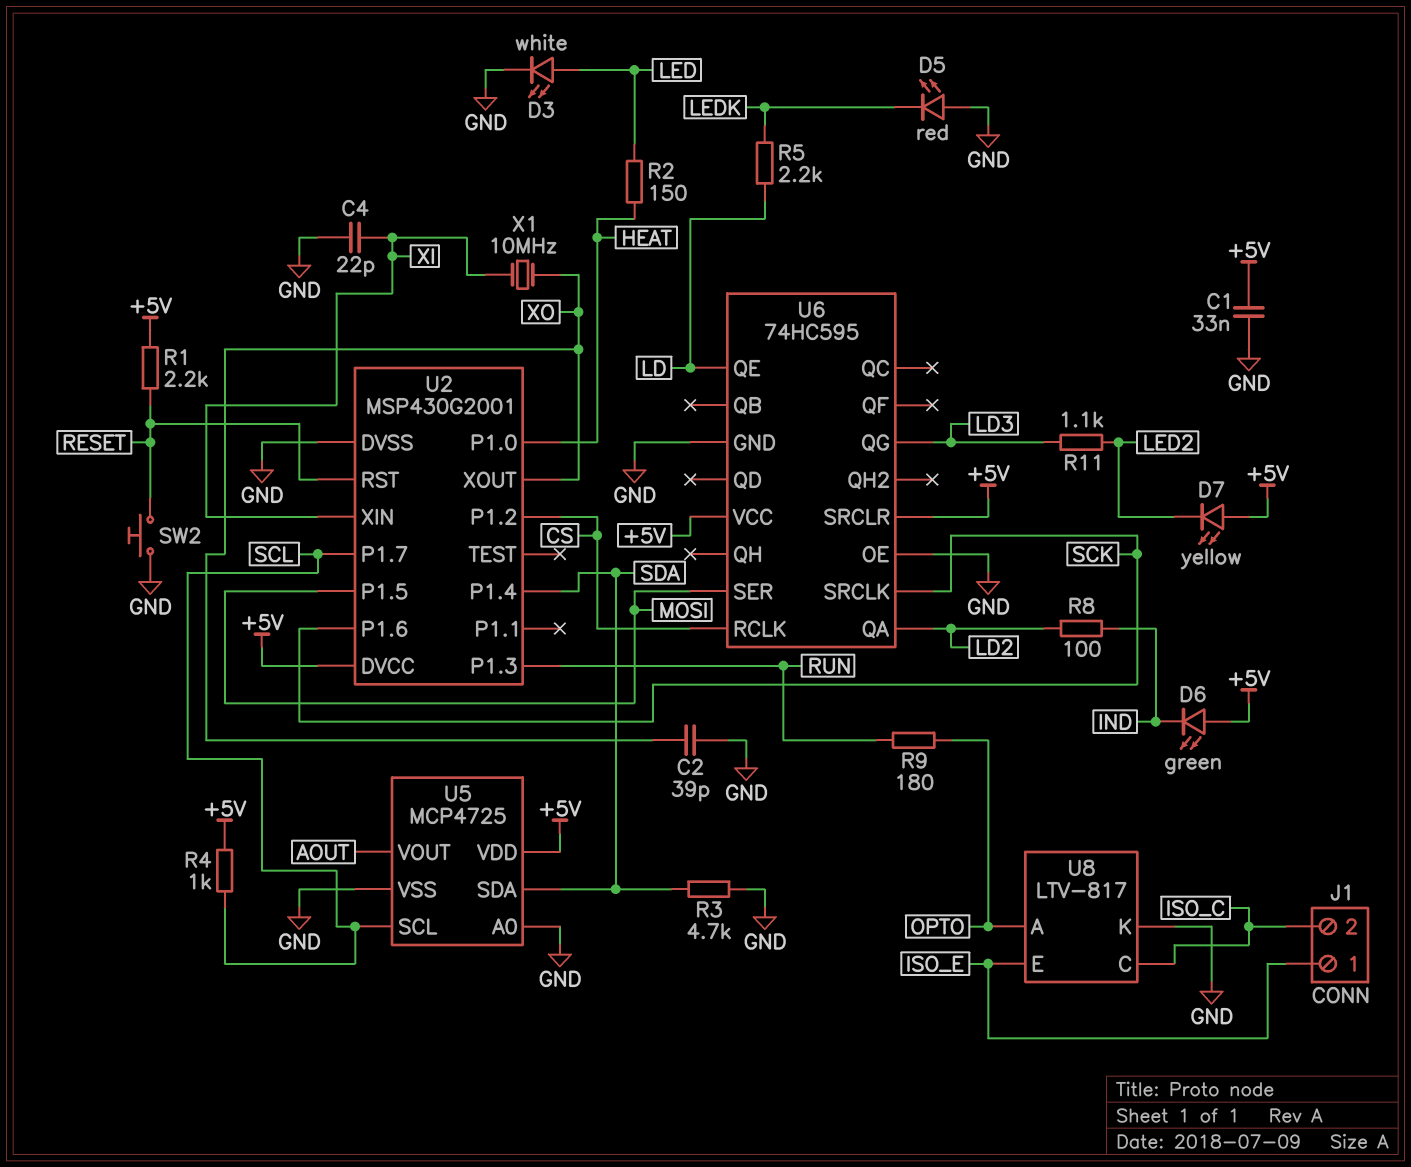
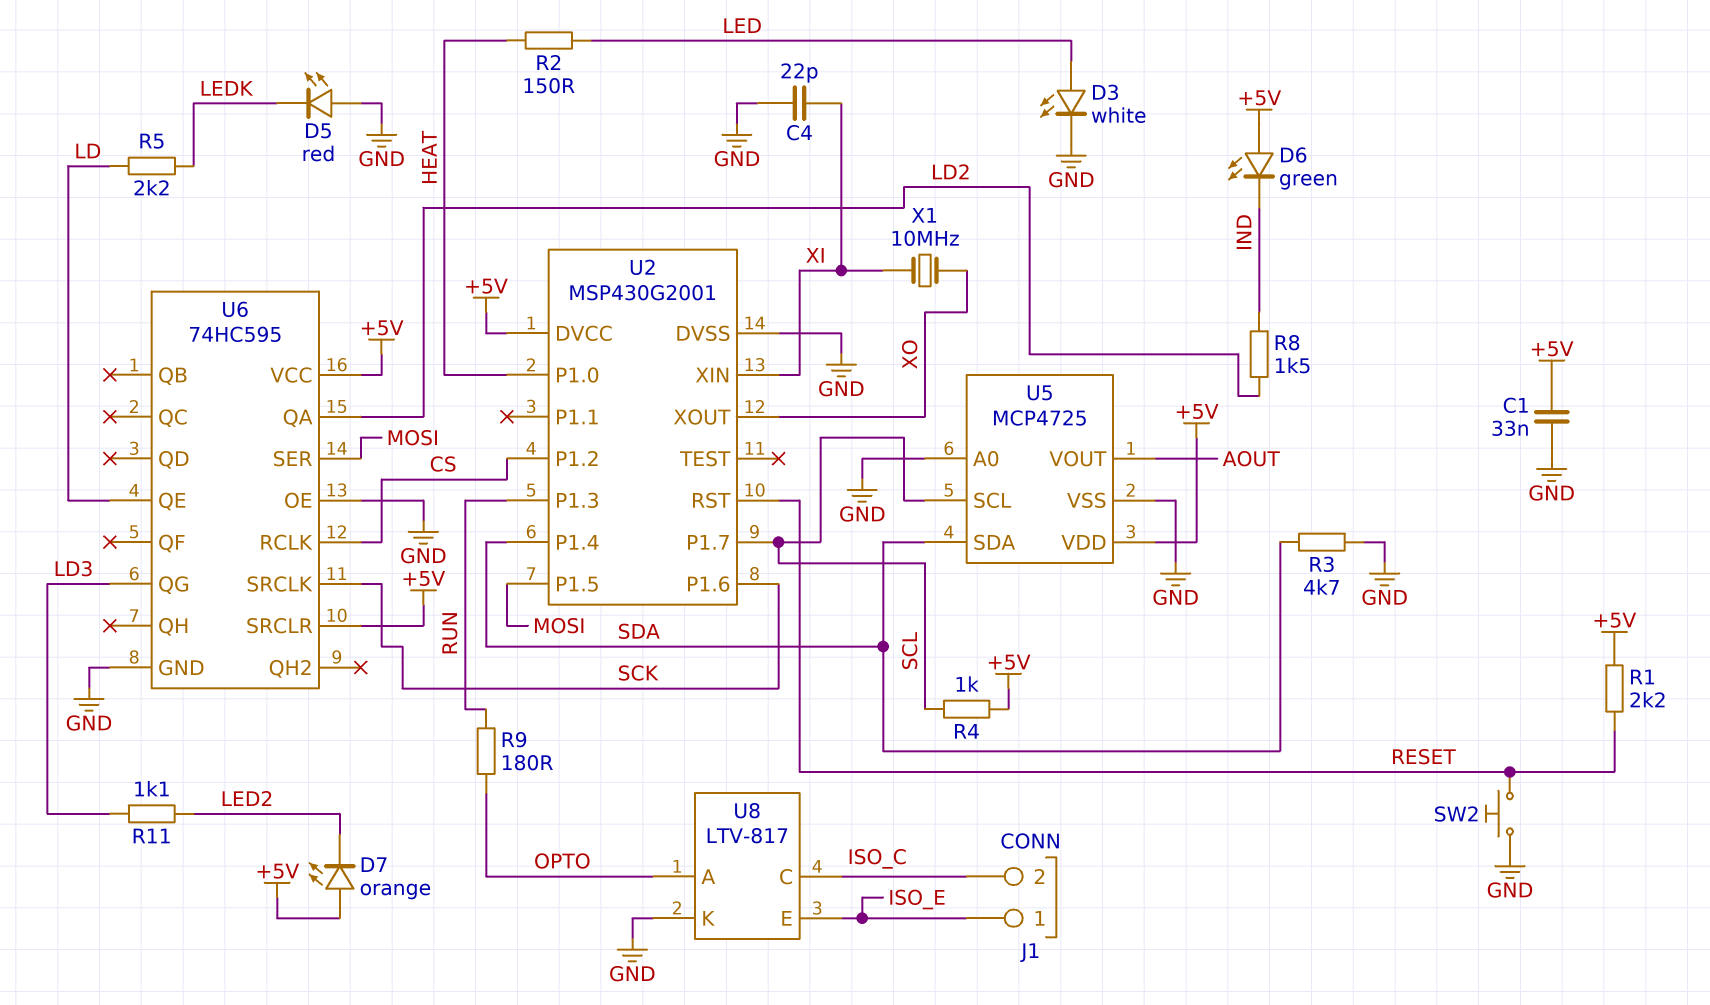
C2: 39pF (GND, XO) -> none
D7: LED yellow (A +5V, K LED2) -> LED orange (A +5V, K LED2)
R8: 100 (IND, LD2) -> 1.5k (IND, LD2)

